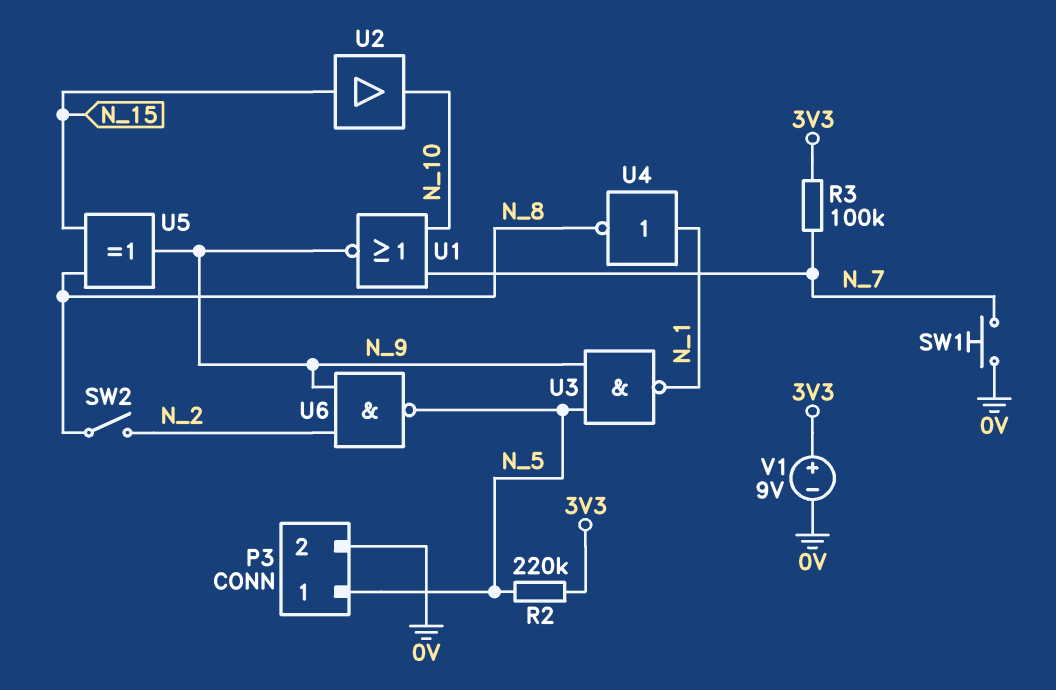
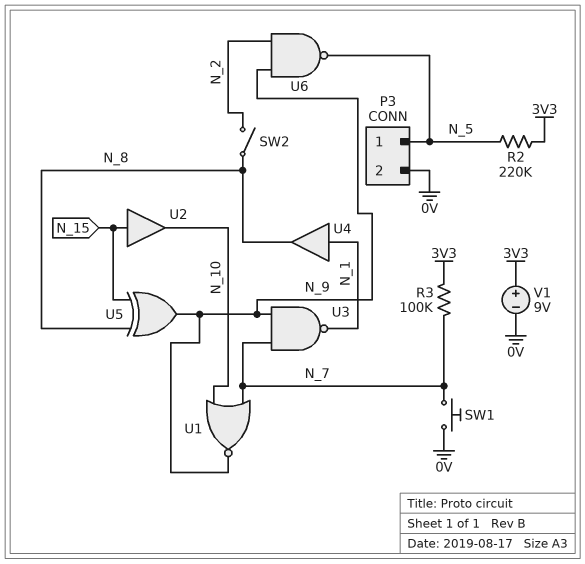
U3: NAND (in N_5, in N_9, out N_1) -> NAND (in N_7, in N_9, out N_1)
U4: NOT (in N_1, out N_8) -> buffer (in N_1, out N_8)

